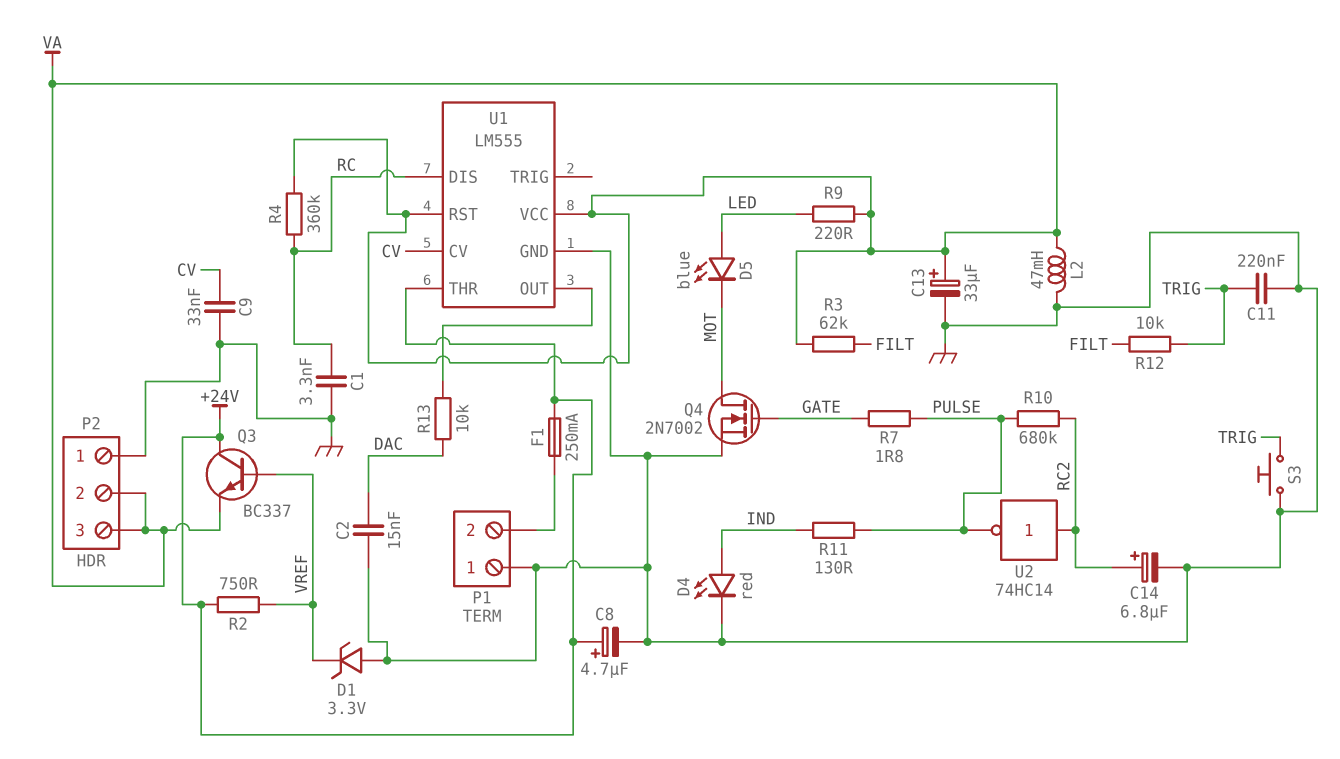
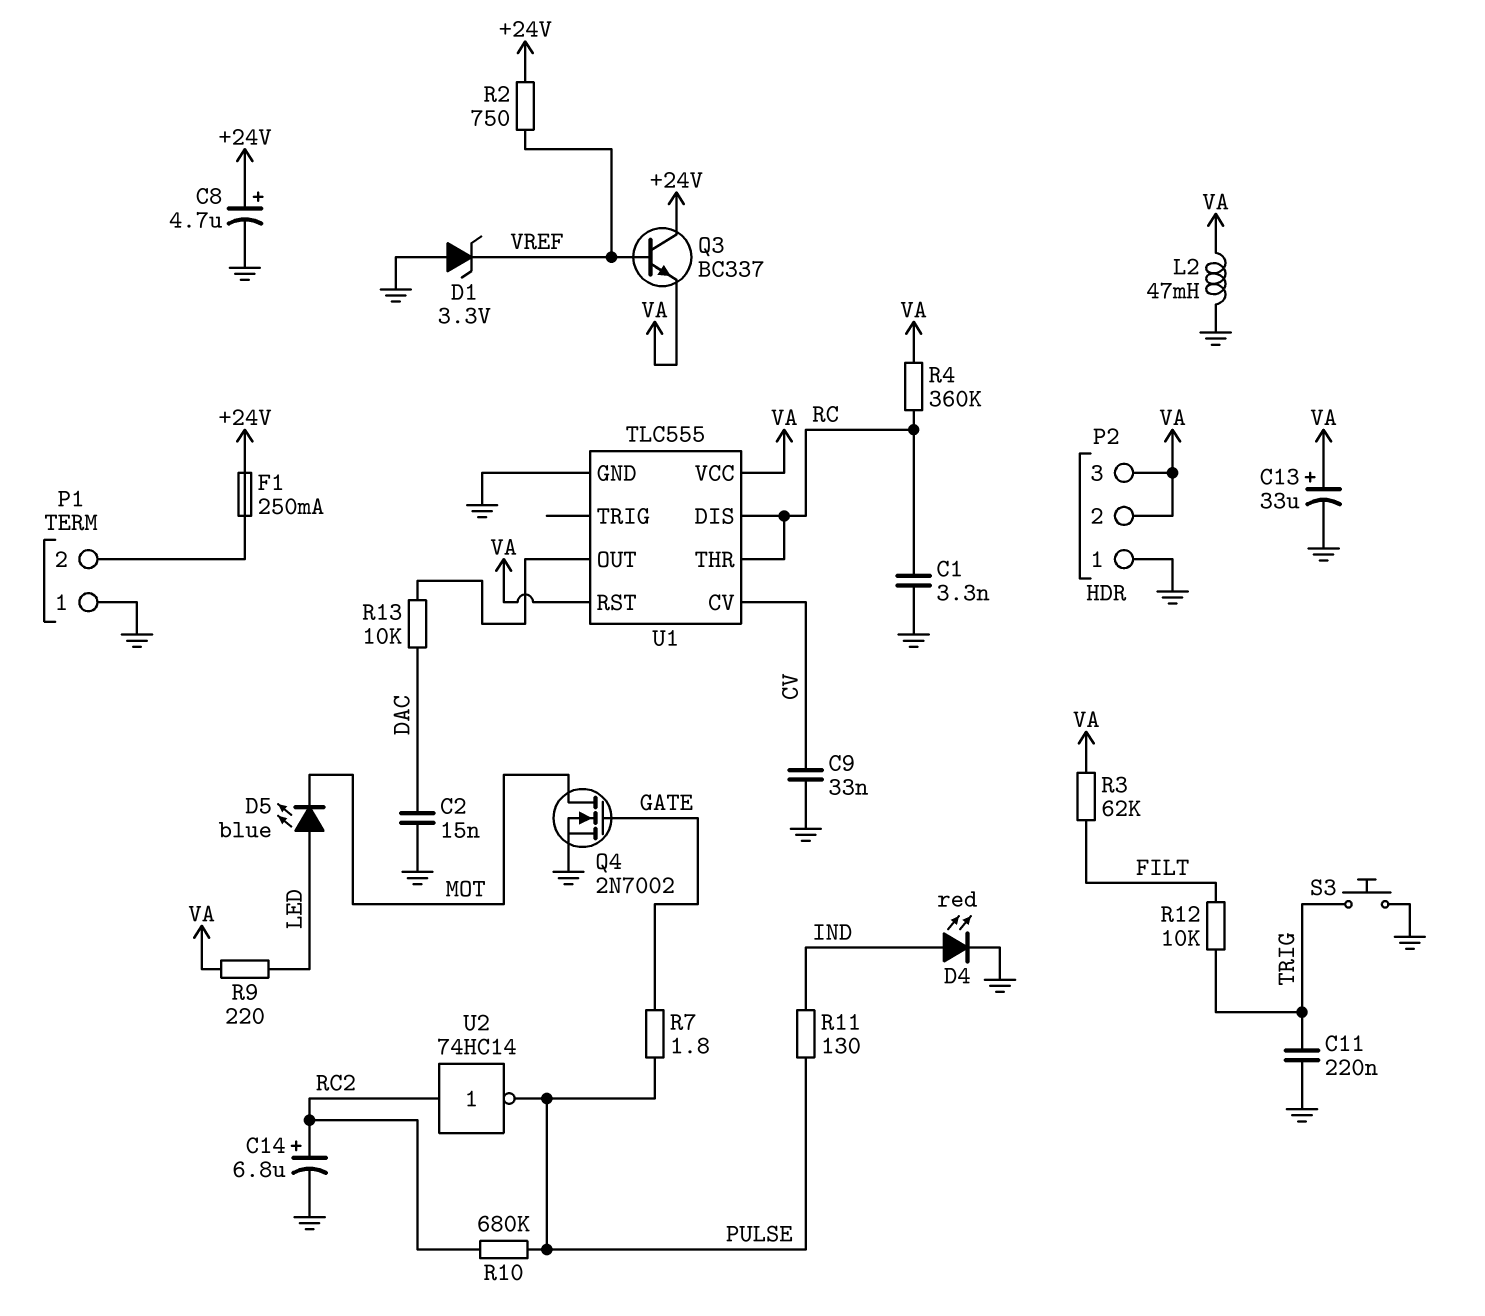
U1: LM555 -> TLC555
U1 pin THR: +24V -> RC

